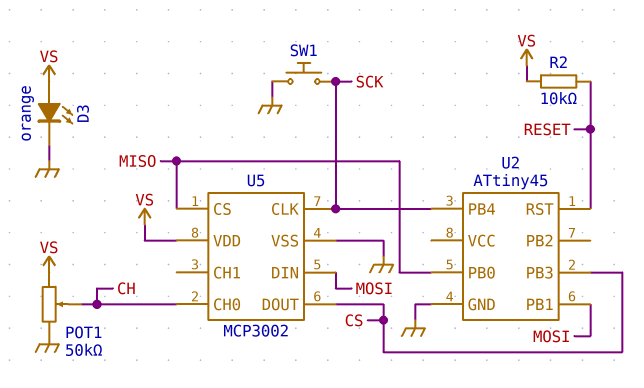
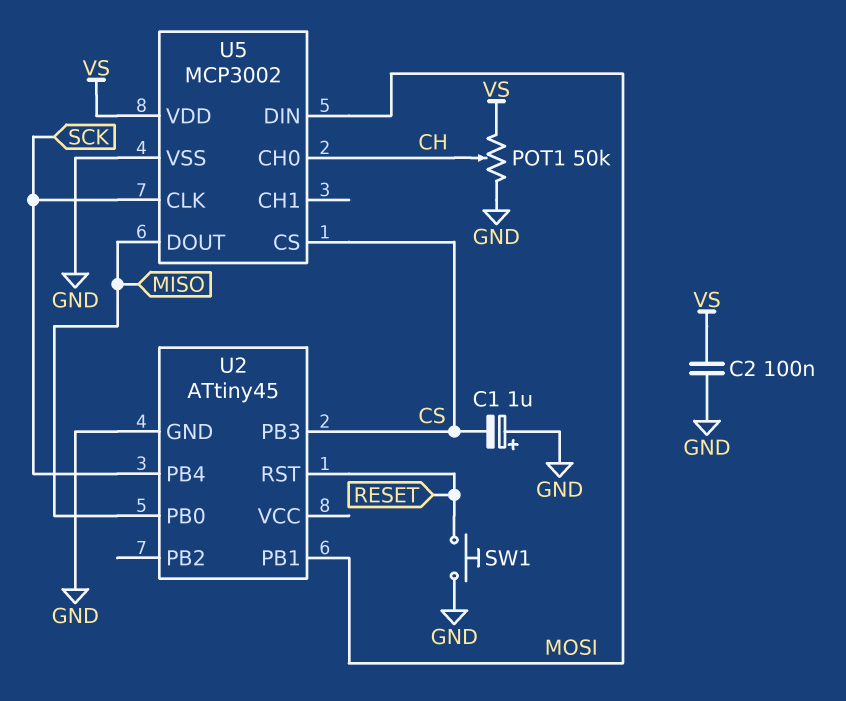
C1: none -> 1uF (plus GND, minus CS)
C2: none -> 100nF (GND, VS)
D3: LED orange (A VS, K GND) -> none
R2: 10k (RESET, VS) -> none
SW1: button (GND, SCK) -> button (GND, RESET)
U5 pin CS: MISO -> CS
U5 pin DOUT: CS -> MISO

